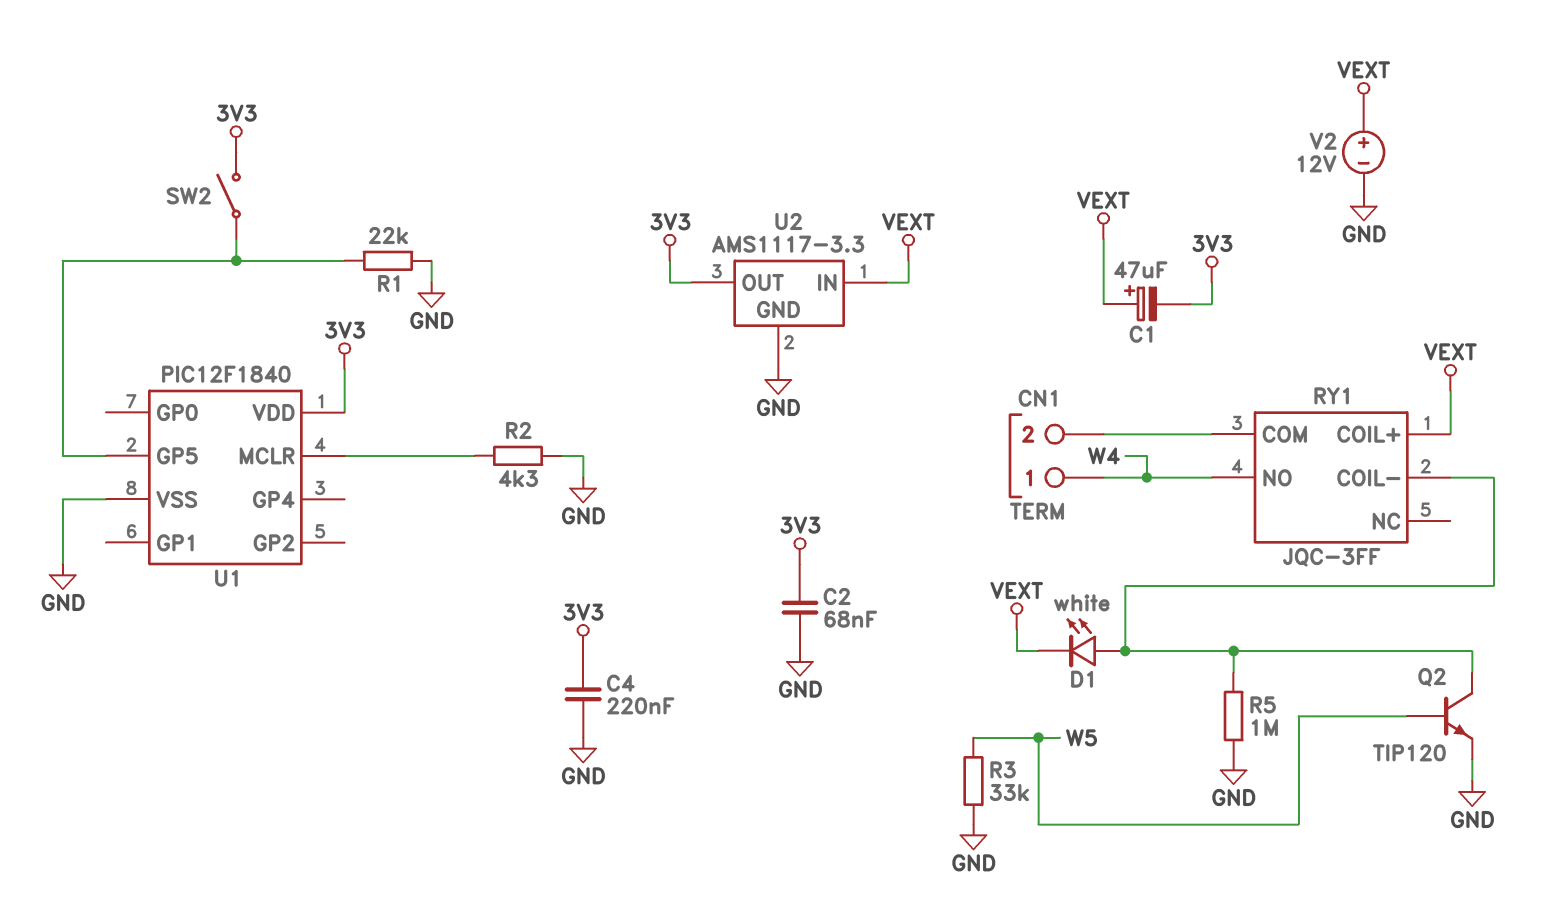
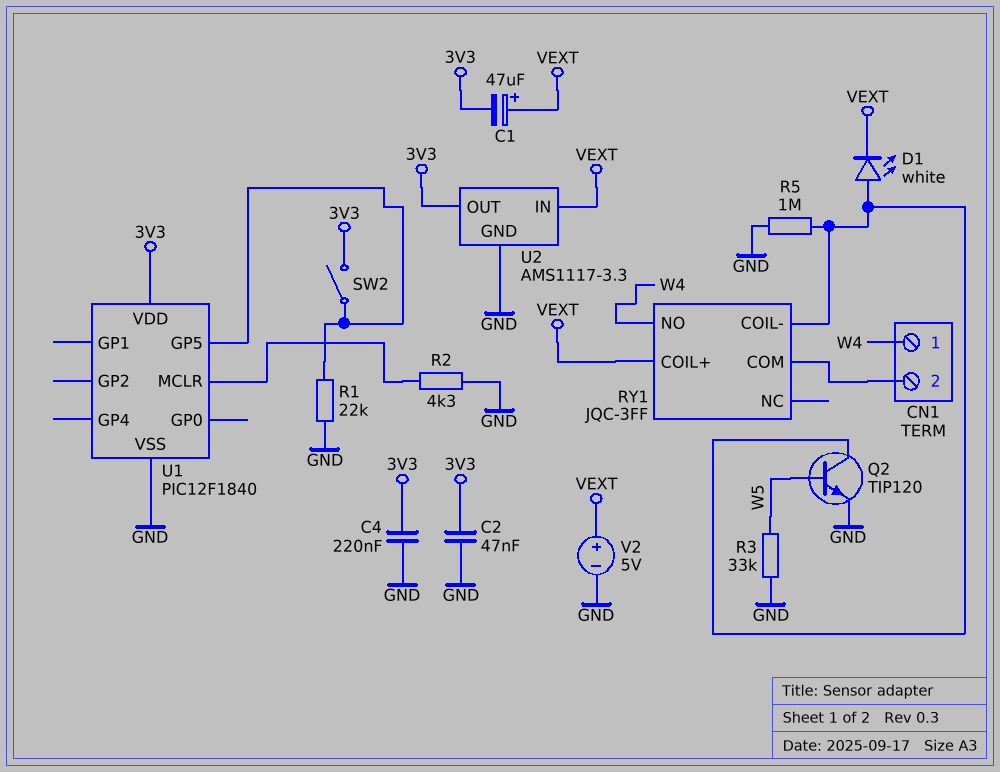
C2: 68nF (3V3, GND) -> 47nF (3V3, GND)
V2: 12V (plus VEXT, minus GND) -> 5V (plus VEXT, minus GND)

